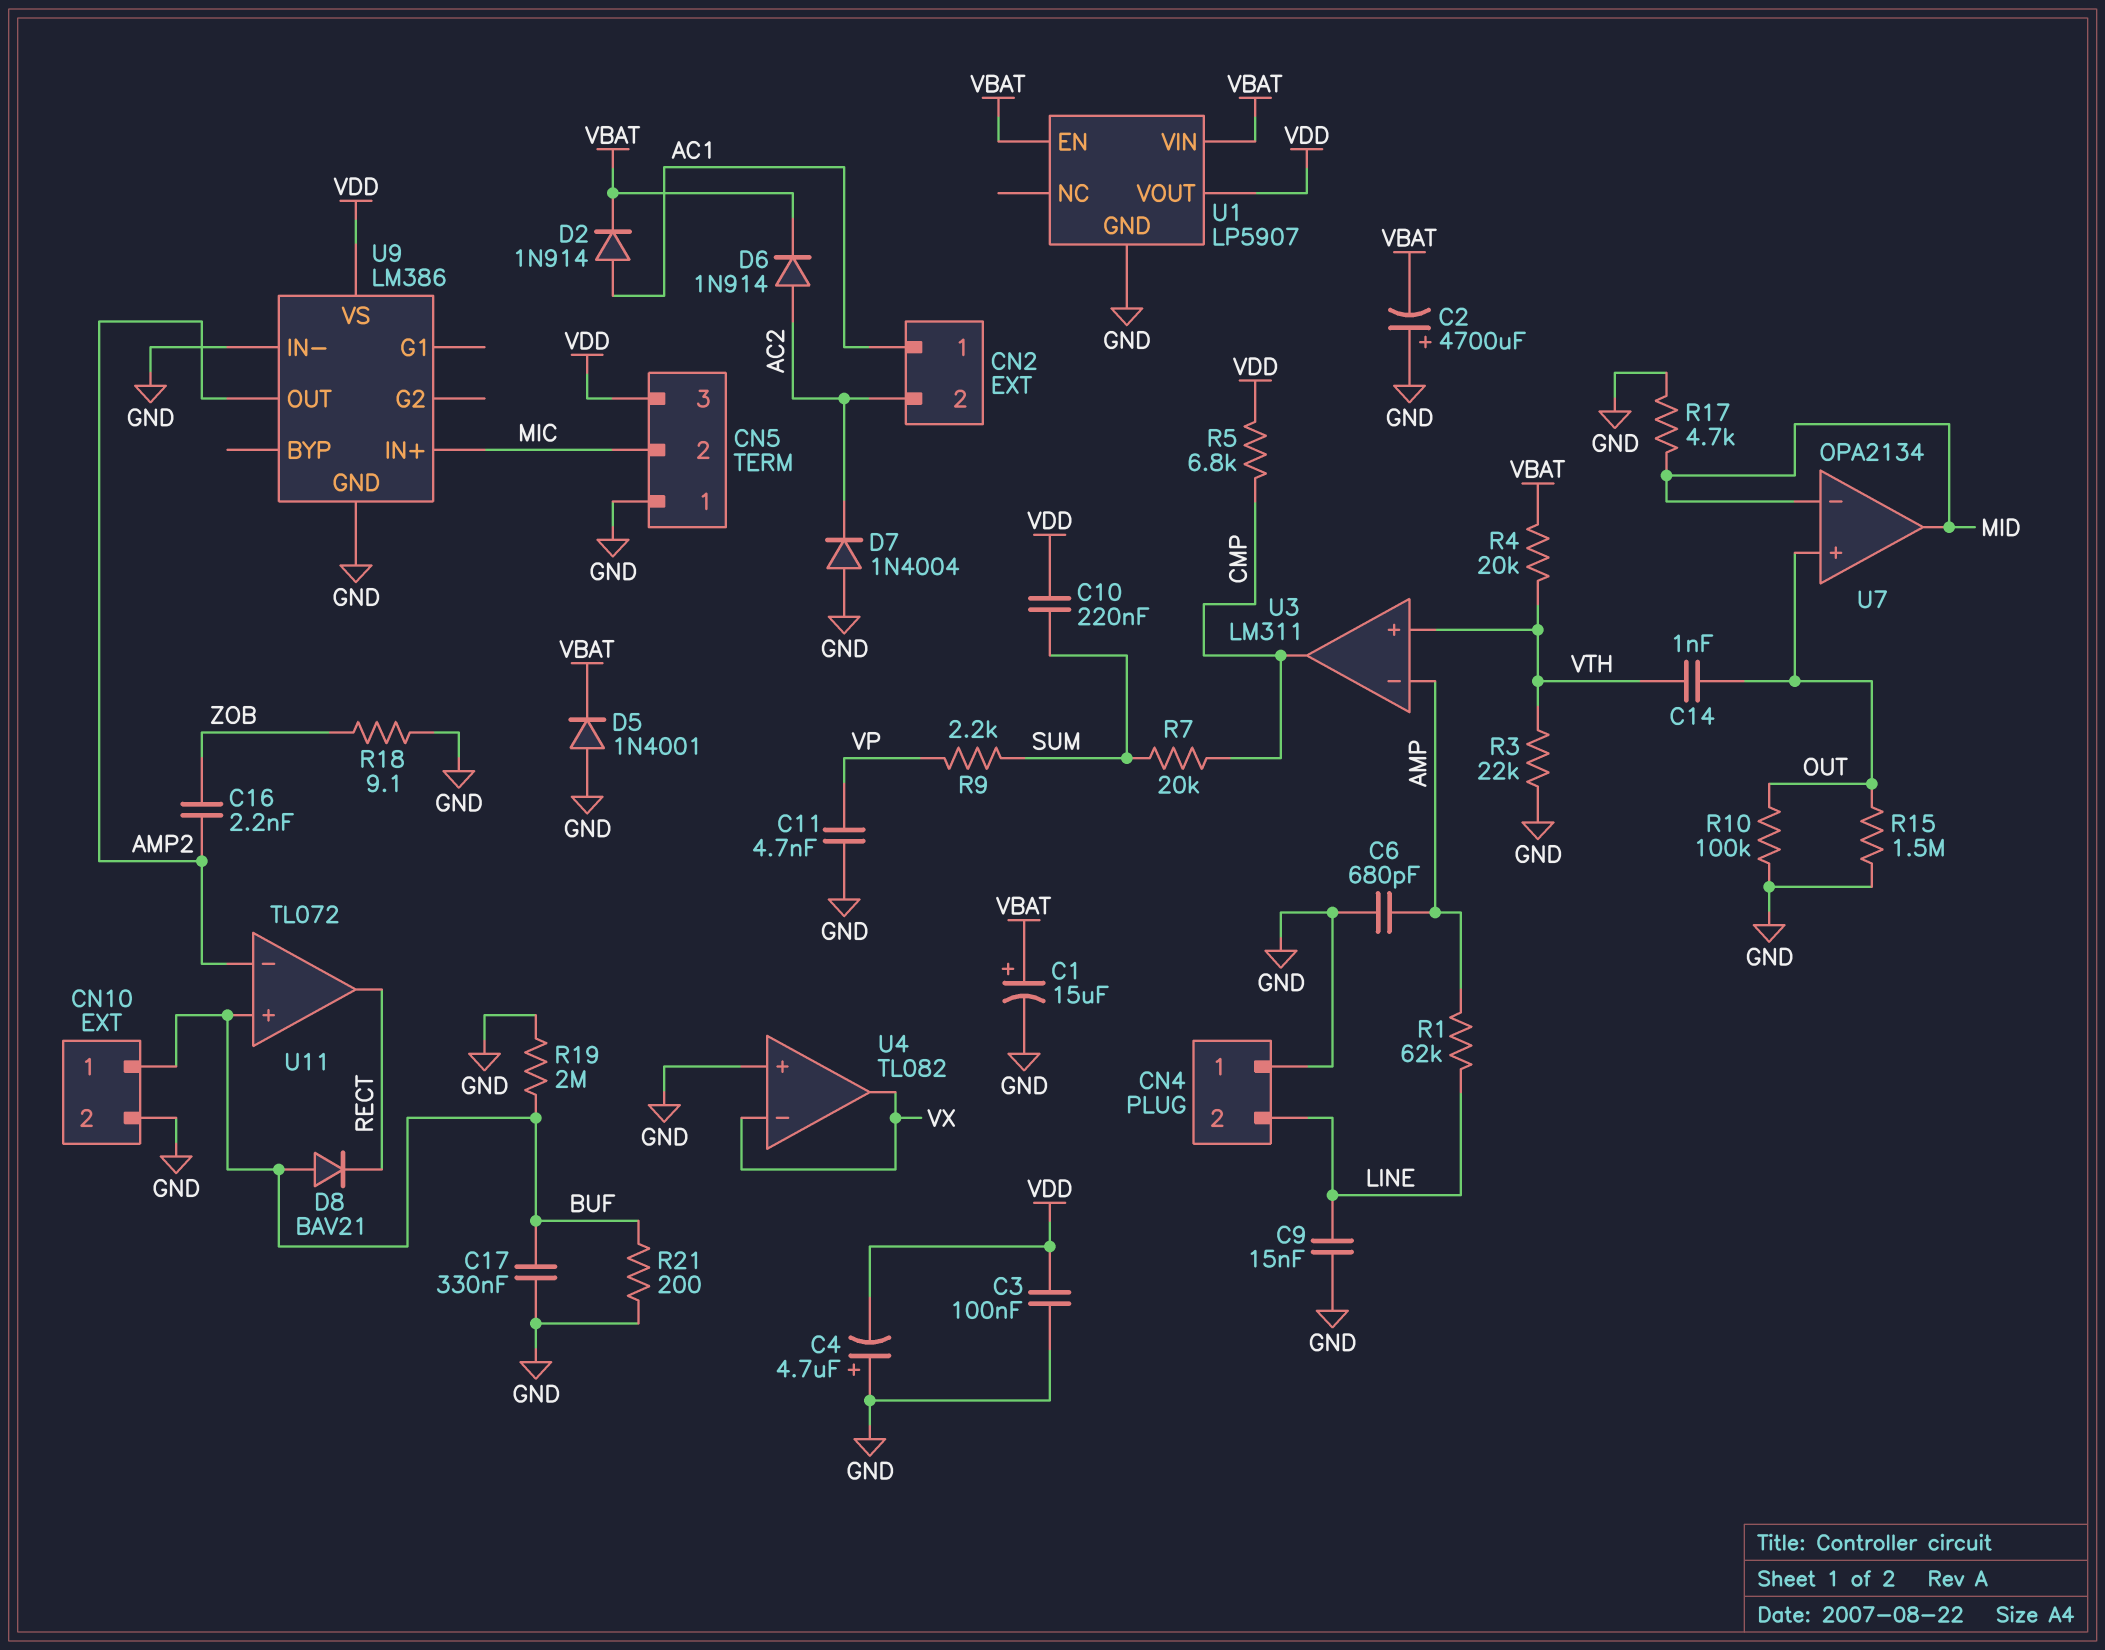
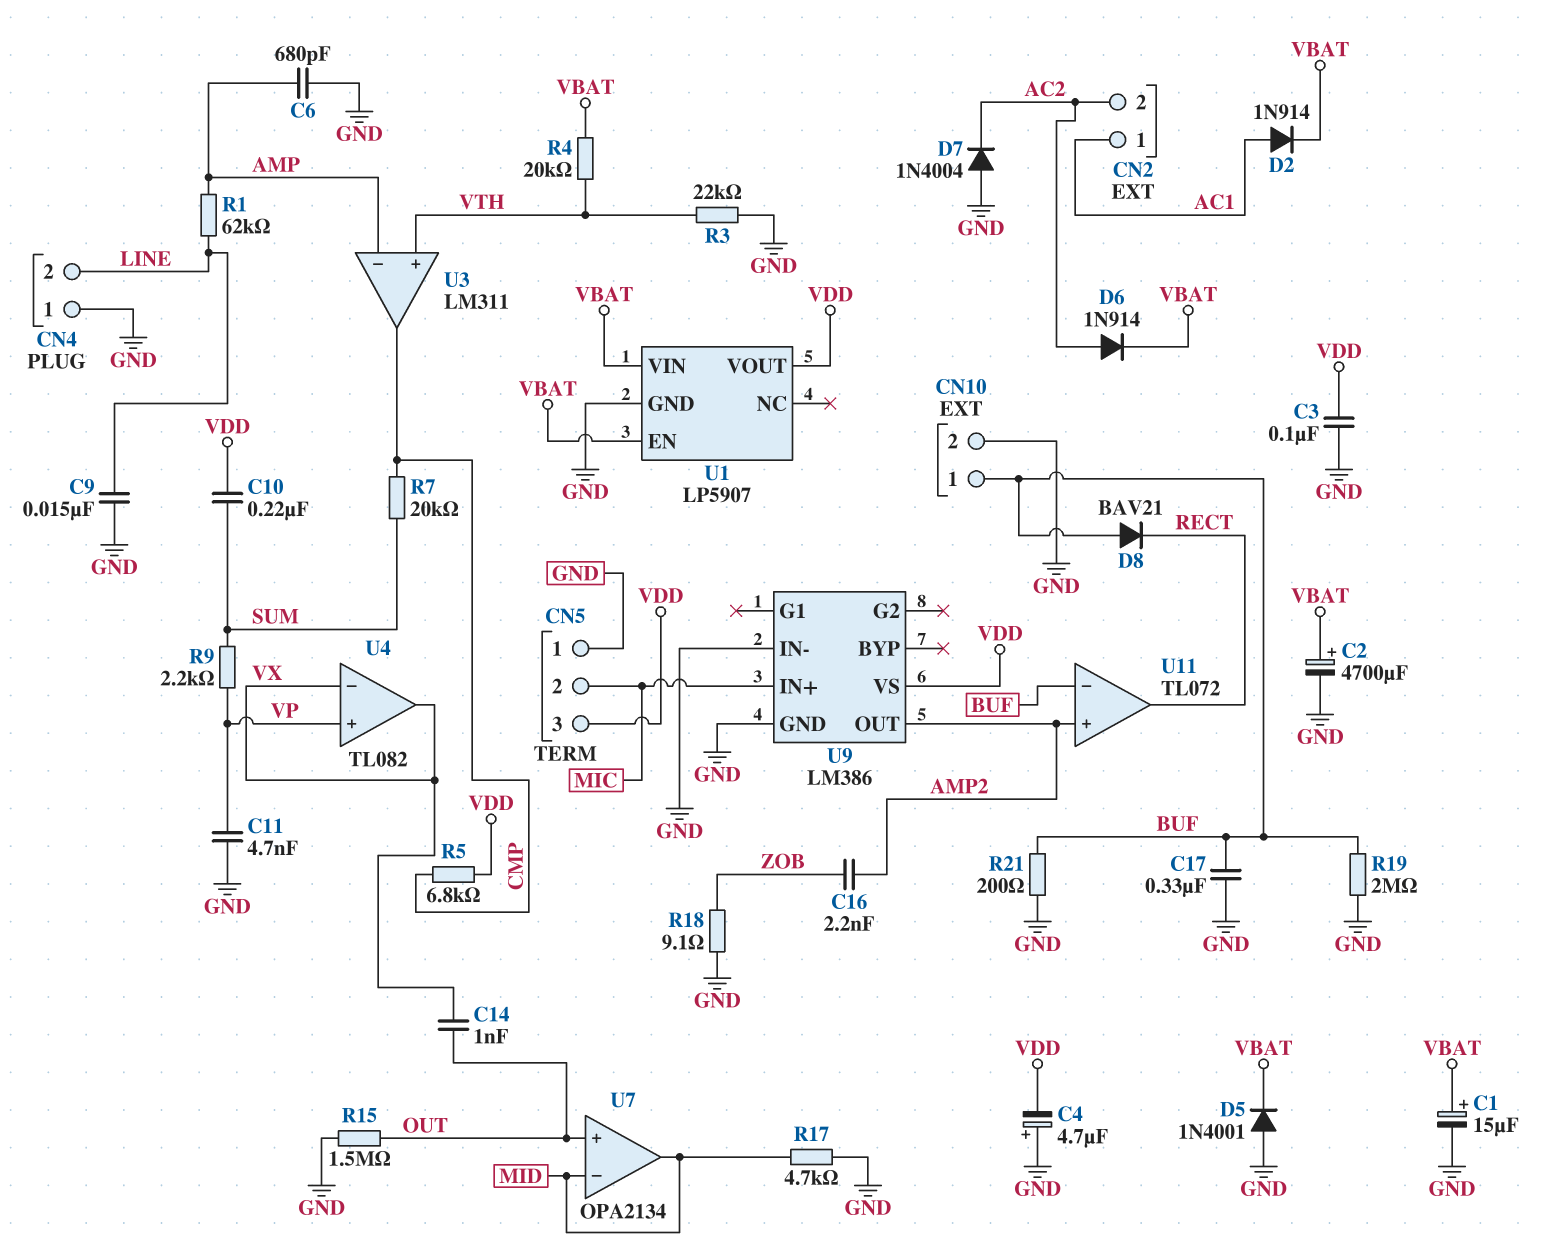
C2: 4700uF (plus GND, minus VBAT) -> 4700uF (plus VBAT, minus GND)
C14: 1nF (OUT, VTH) -> 1nF (OUT, VX)
R10: 100k (GND, OUT) -> none
U4 pin in+: GND -> VP
U11 pin in+: BUF -> AMP2
U11 pin in-: AMP2 -> BUF

